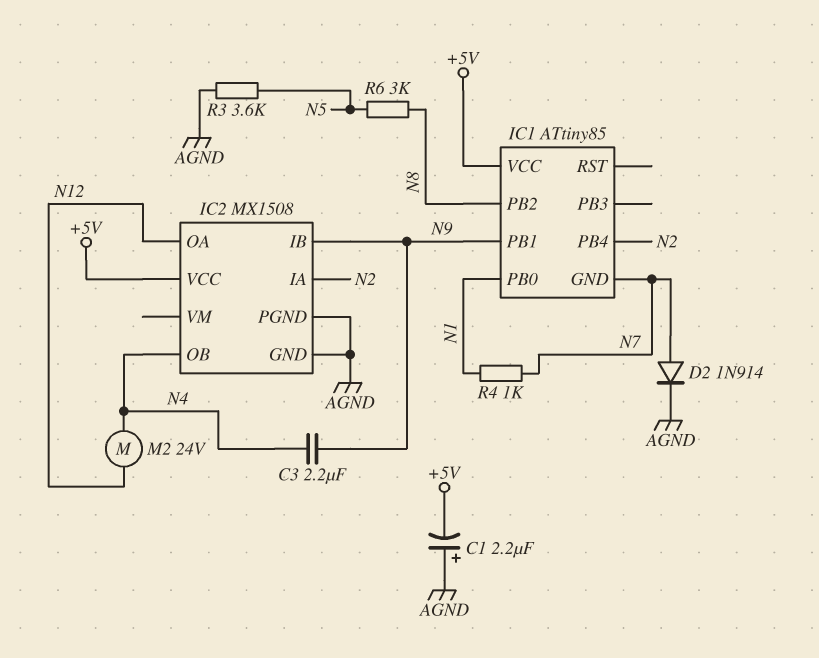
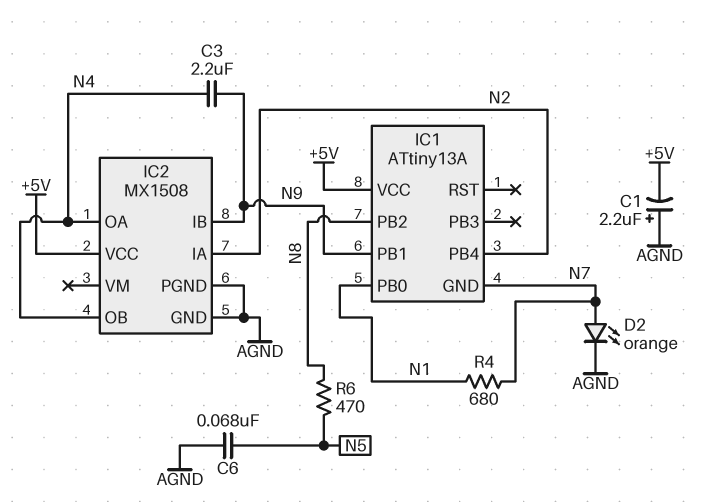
C6: none -> 68nF (AGND, N5)
D2: diode 1N914 (A N7, K AGND) -> LED orange (A N7, K AGND)
IC1: ATtiny85 -> ATtiny13A
IC2 pin OA: N12 -> N4
M2: motor 24V (N4, N12) -> none
R3: 3.6k (AGND, N5) -> none
R4: 1k (N1, N7) -> 680 (N1, N7)
R6: 3k (N5, N8) -> 470 (N5, N8)

